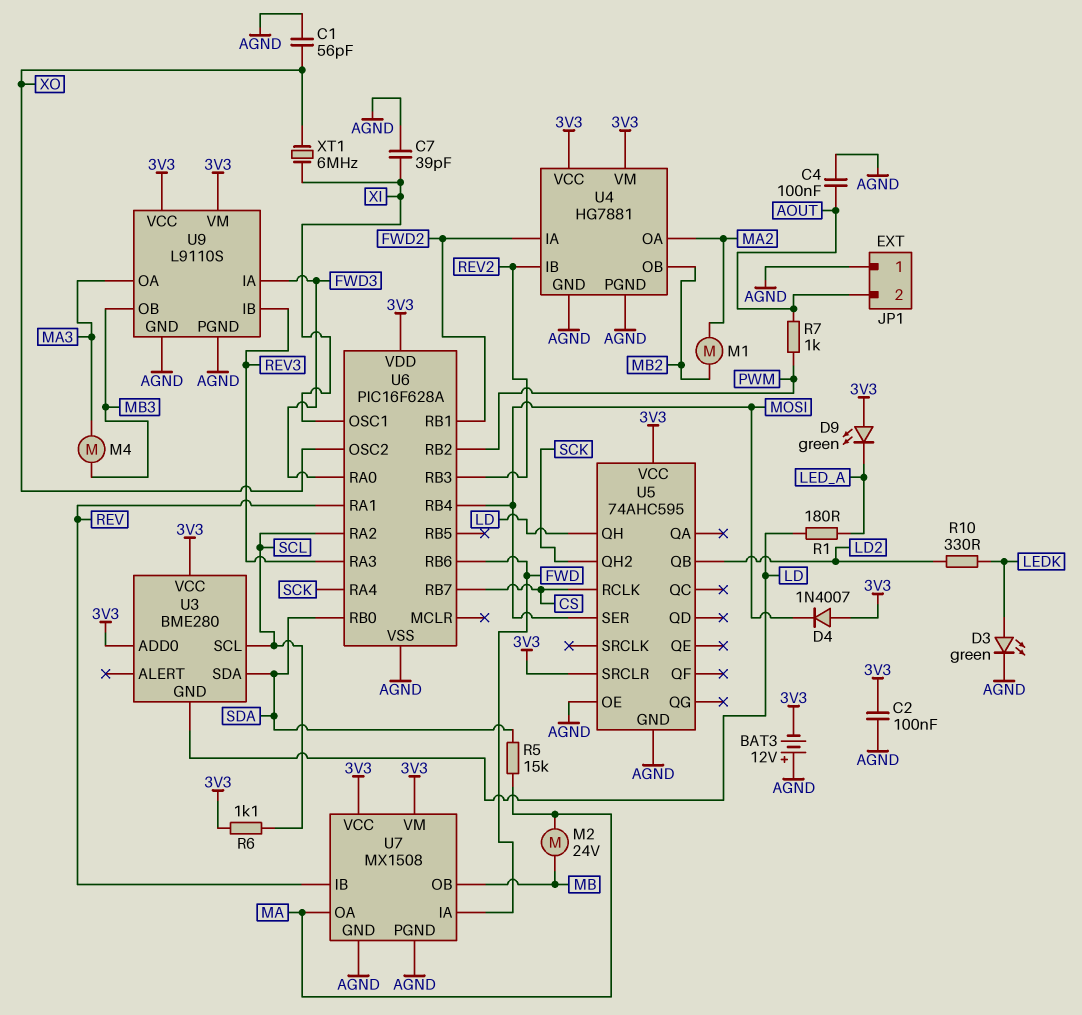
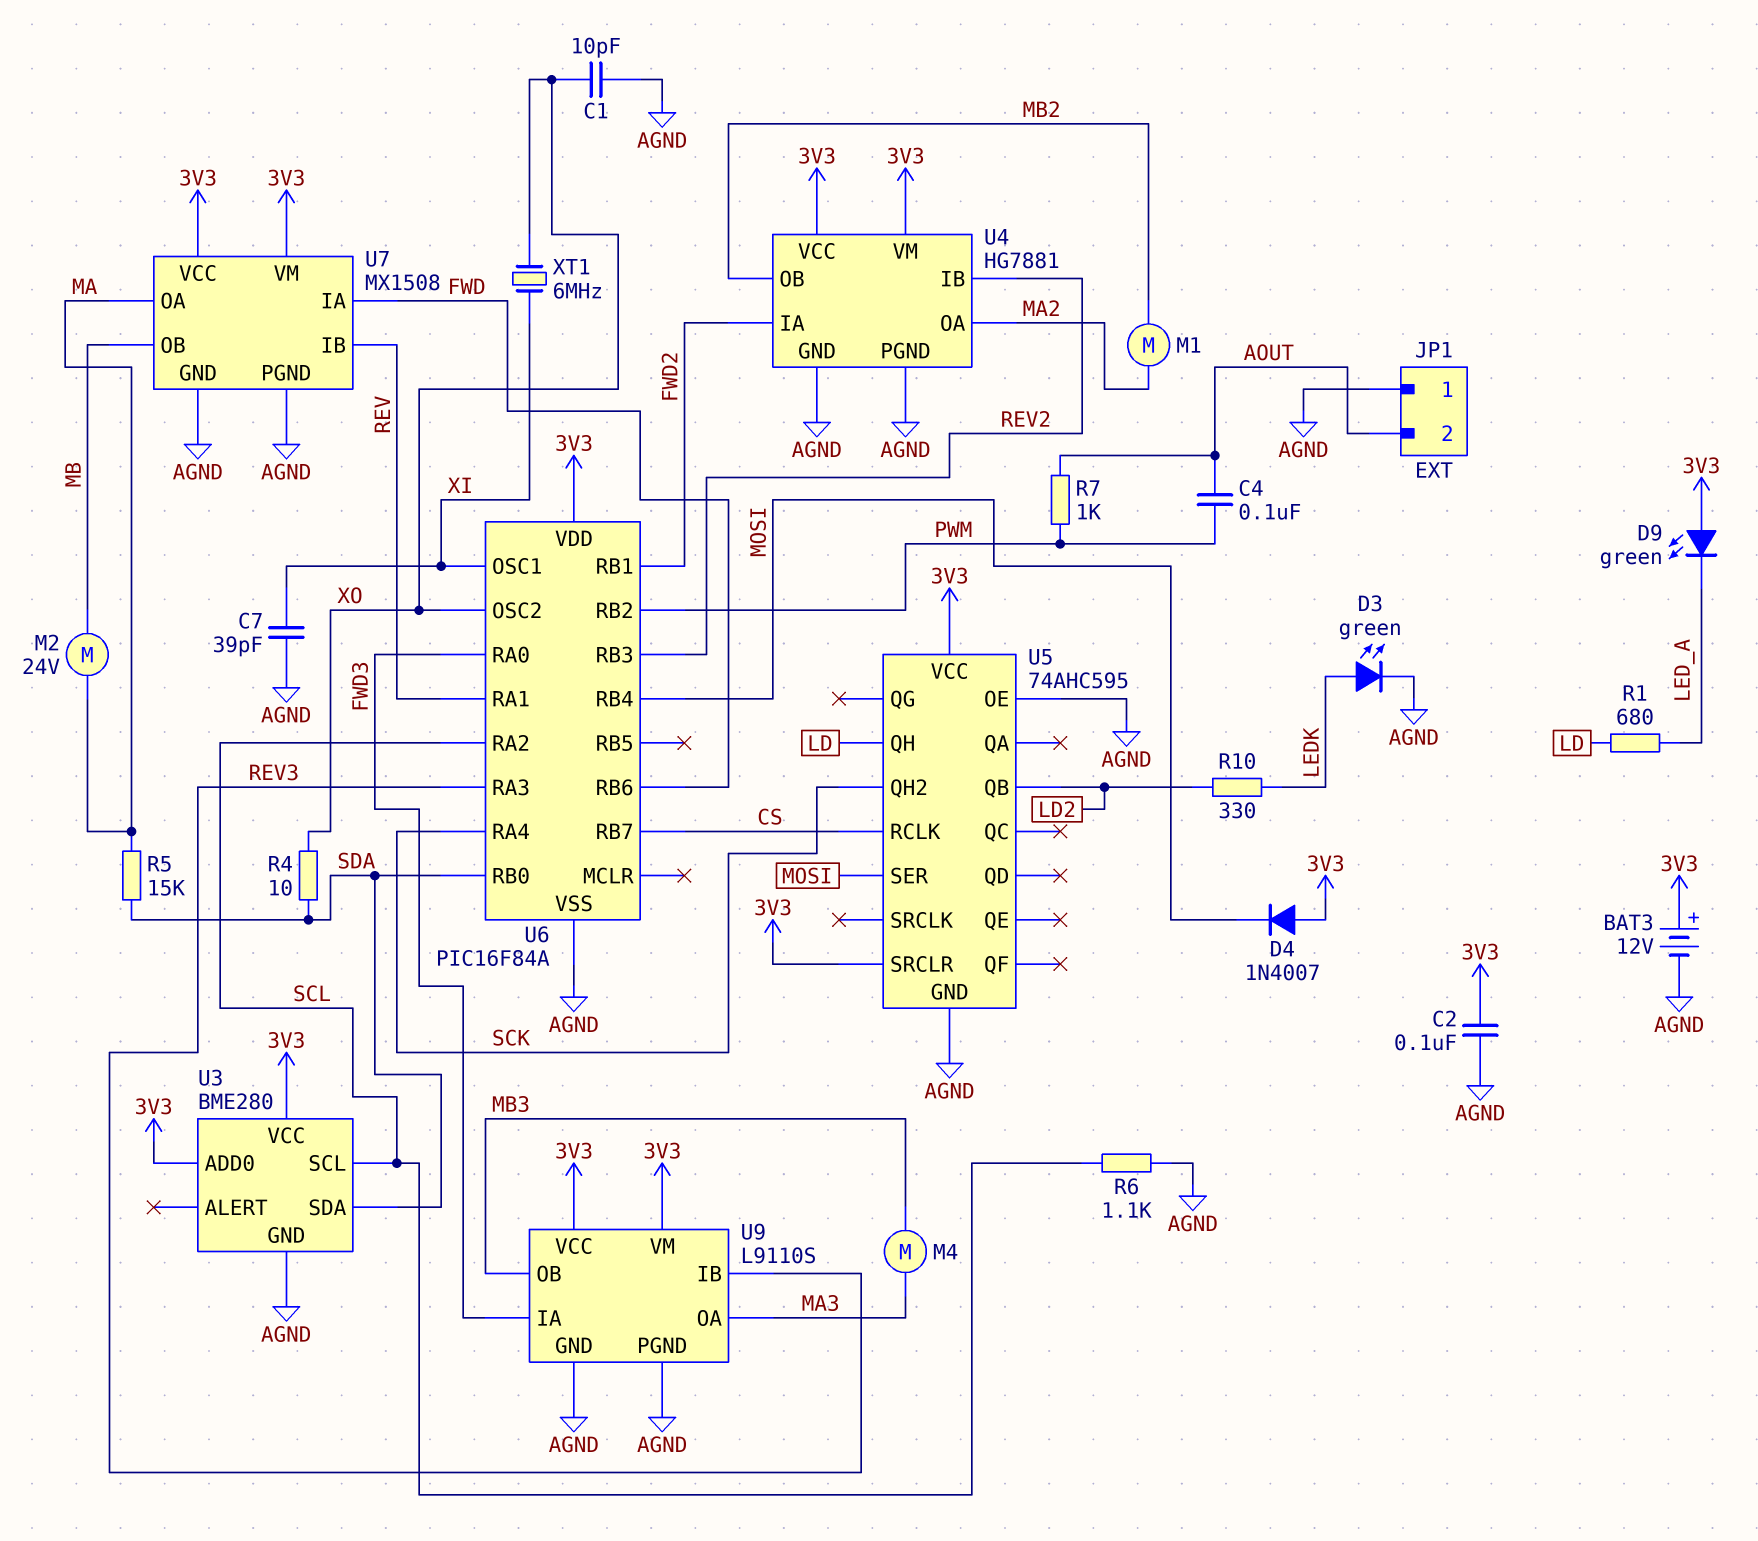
BAT3: 12V (plus AGND, minus 3V3) -> 12V (plus 3V3, minus AGND)
C1: 56pF (AGND, XO) -> 10pF (AGND, XO)
C4: 100nF (AGND, AOUT) -> 100nF (AOUT, PWM)
R1: 180 (LD, LED_A) -> 680 (LD, LED_A)
R4: none -> 10 (SDA, XO)
R6: 1.1k (3V3, SCL) -> 1.1k (AGND, SCL)
U3 pin GND: LD -> AGND
U6: PIC16F628A -> PIC16F84A

